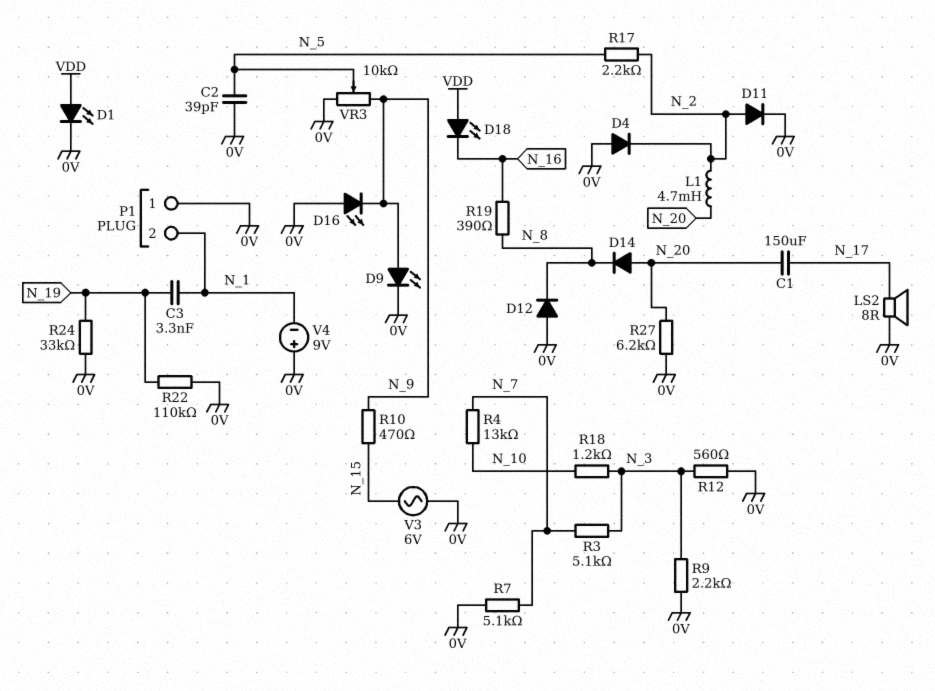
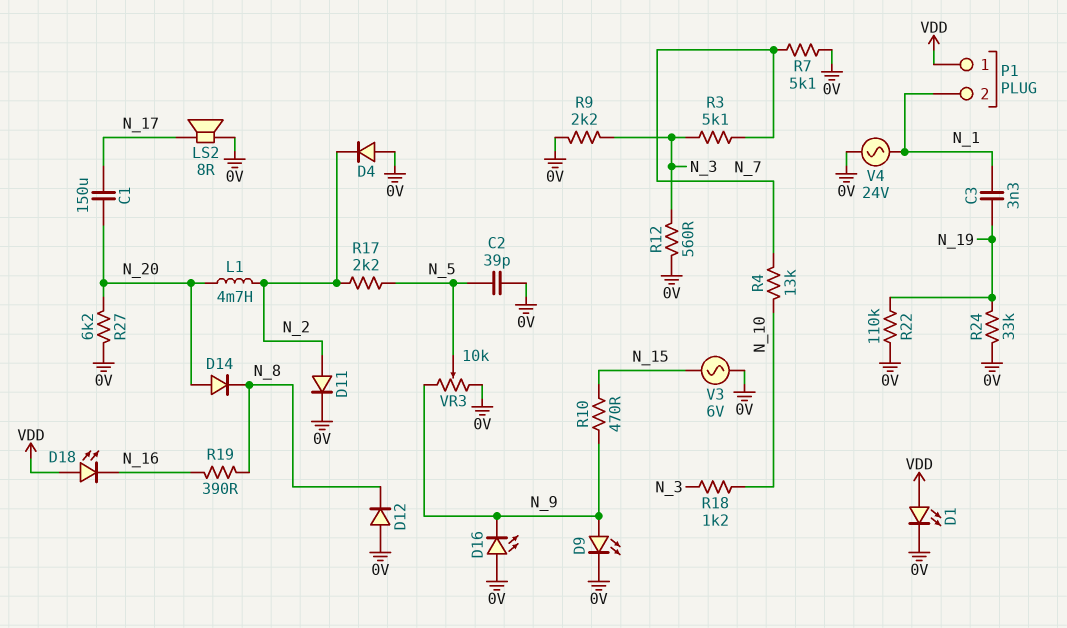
P1 pin 1: 0V -> VDD
V4: 9V (plus 0V, minus N_1) -> AC 24V (0V, N_1)

